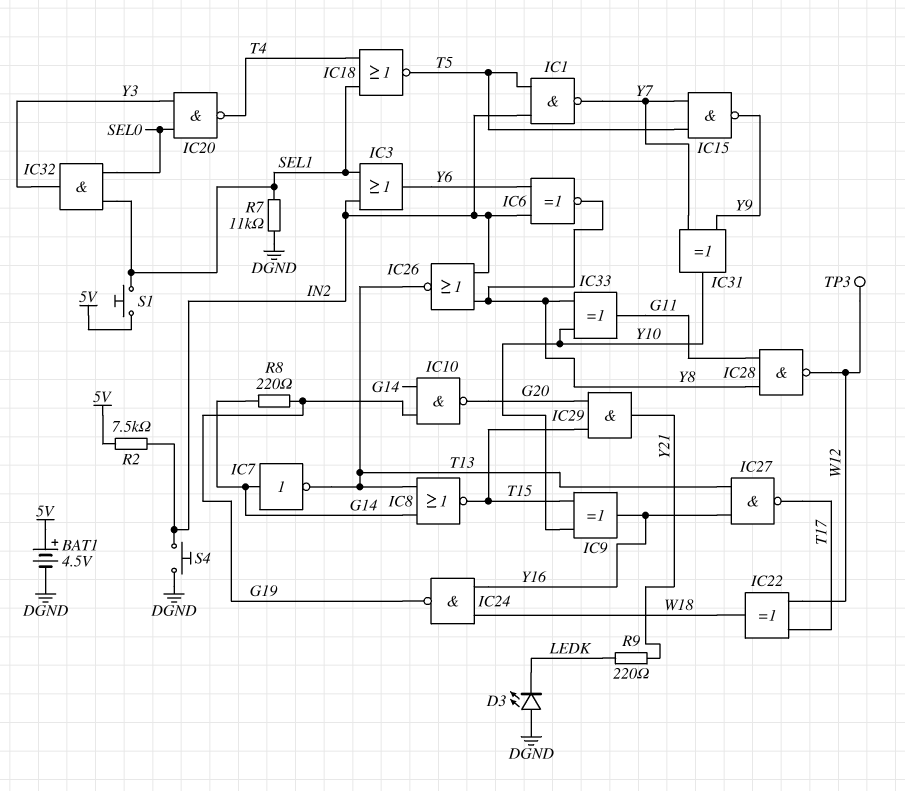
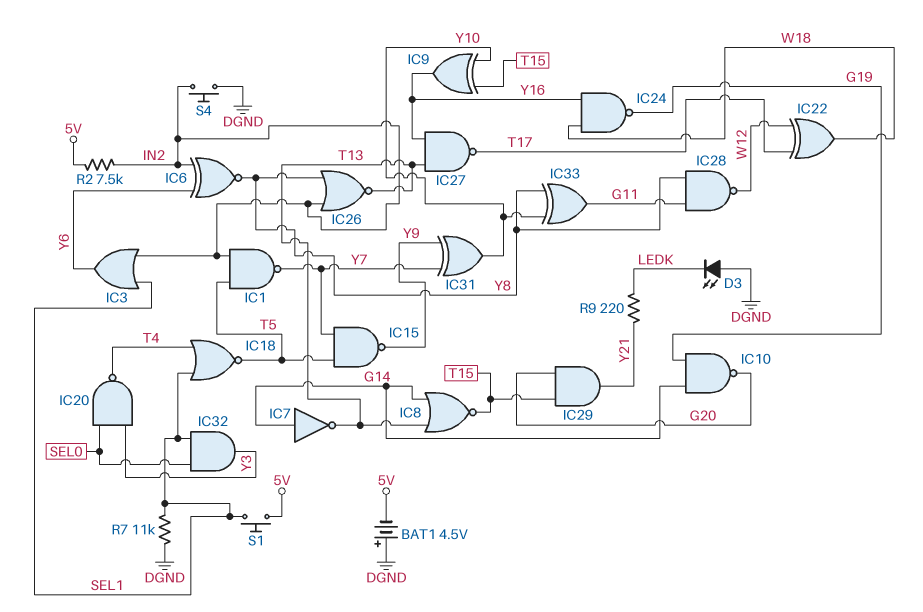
BAT1: 4.5V (plus 5V, minus DGND) -> 4.5V (plus DGND, minus 5V)
R8: 220 (G14, G19) -> none
TP3: test point (W12) -> none

